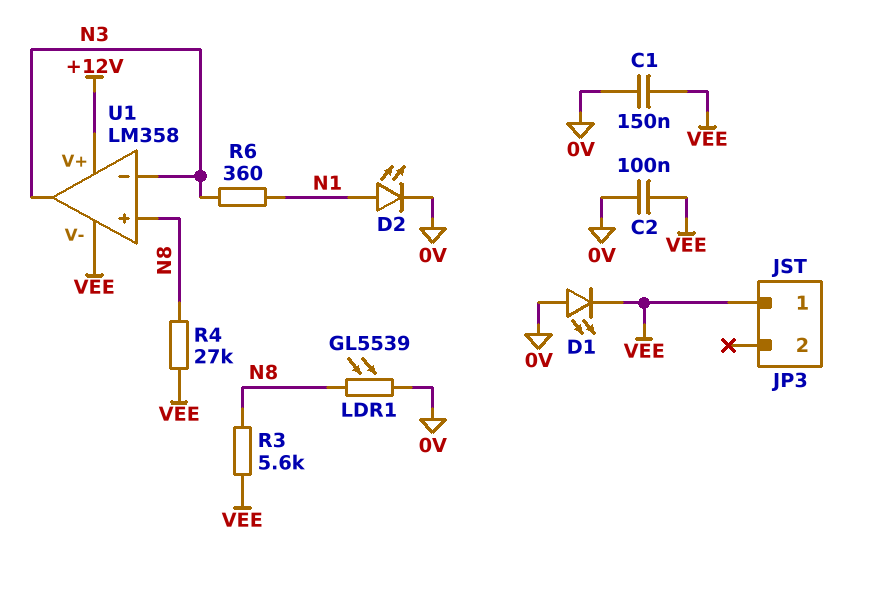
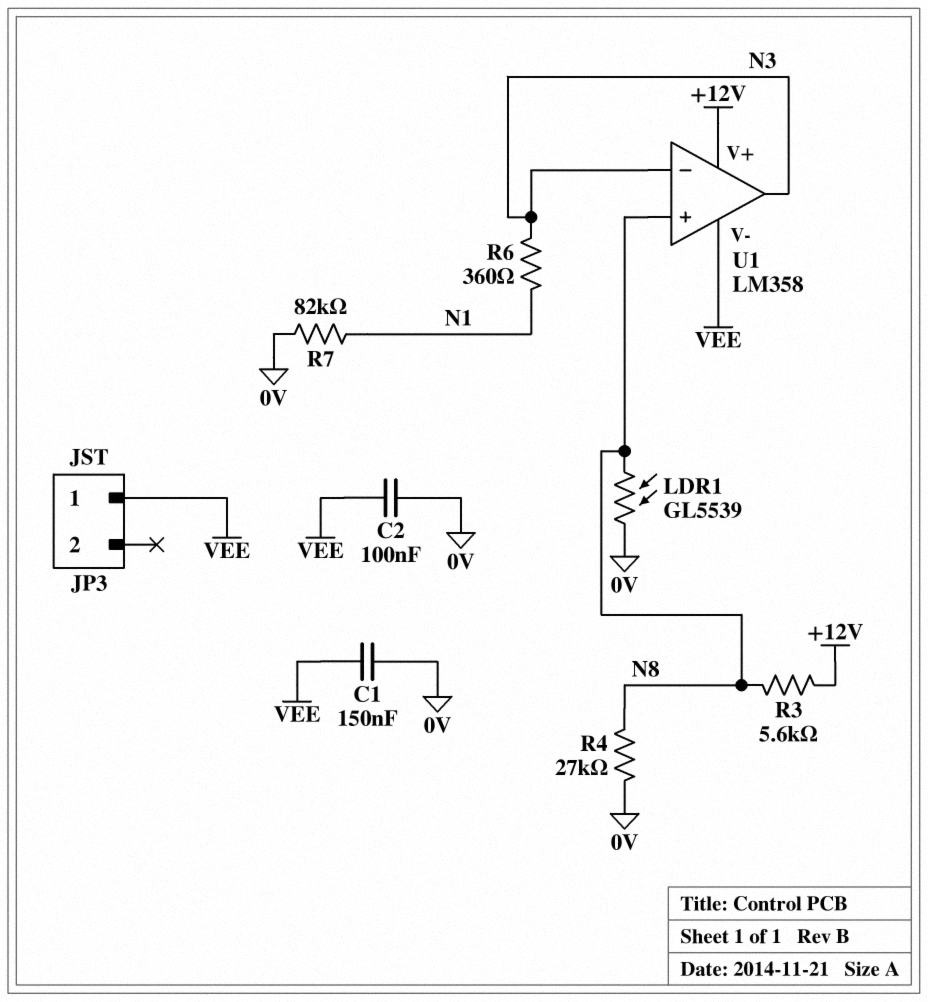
D1: LED (A 0V, K VEE) -> none
D2: LED (A N1, K 0V) -> none
R3: 5.6k (N8, VEE) -> 5.6k (+12V, N8)
R4: 27k (N8, VEE) -> 27k (0V, N8)
R7: none -> 82k (0V, N1)

